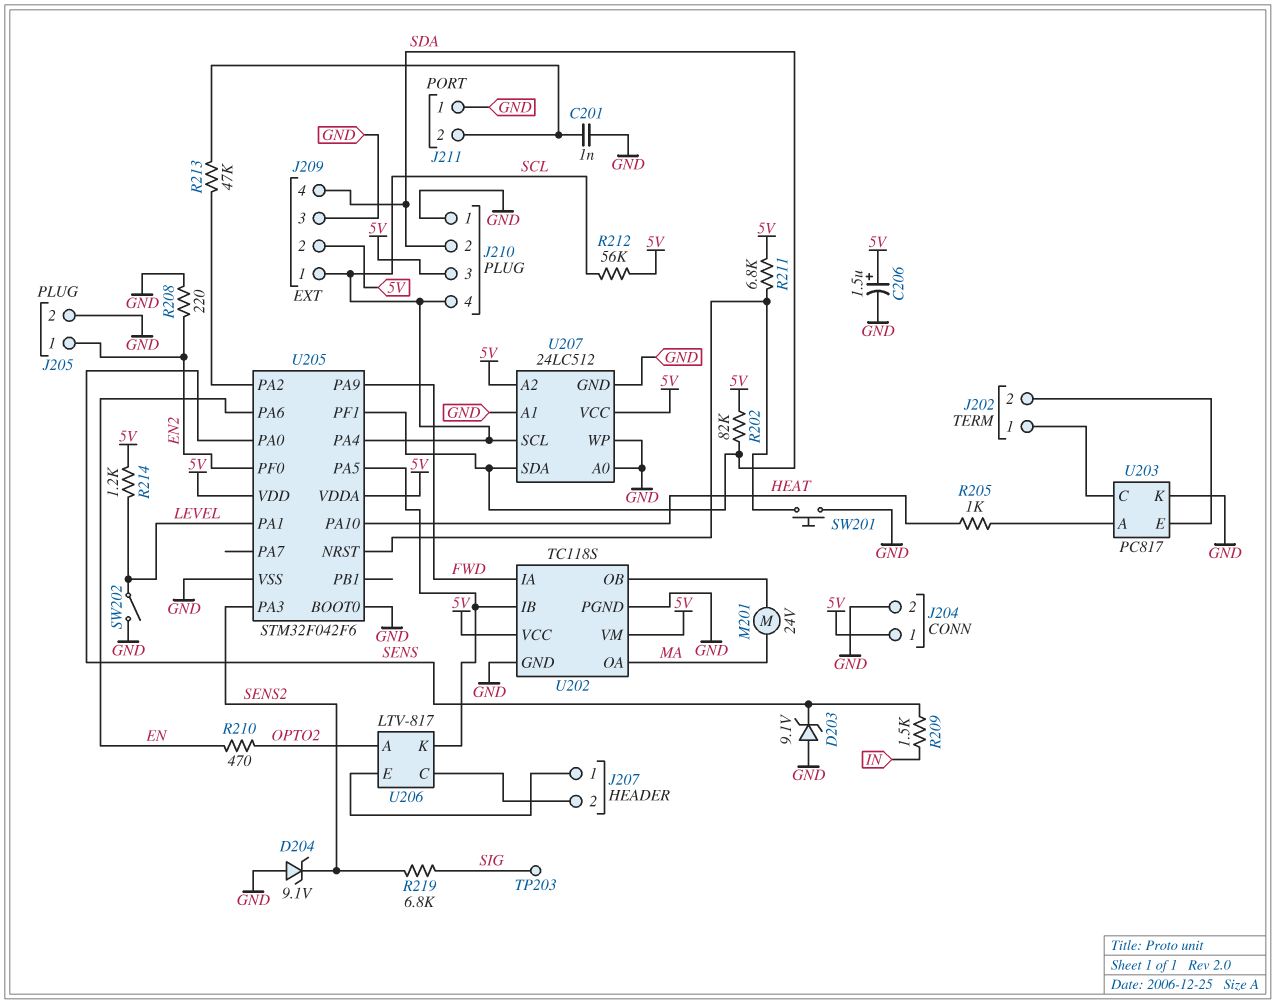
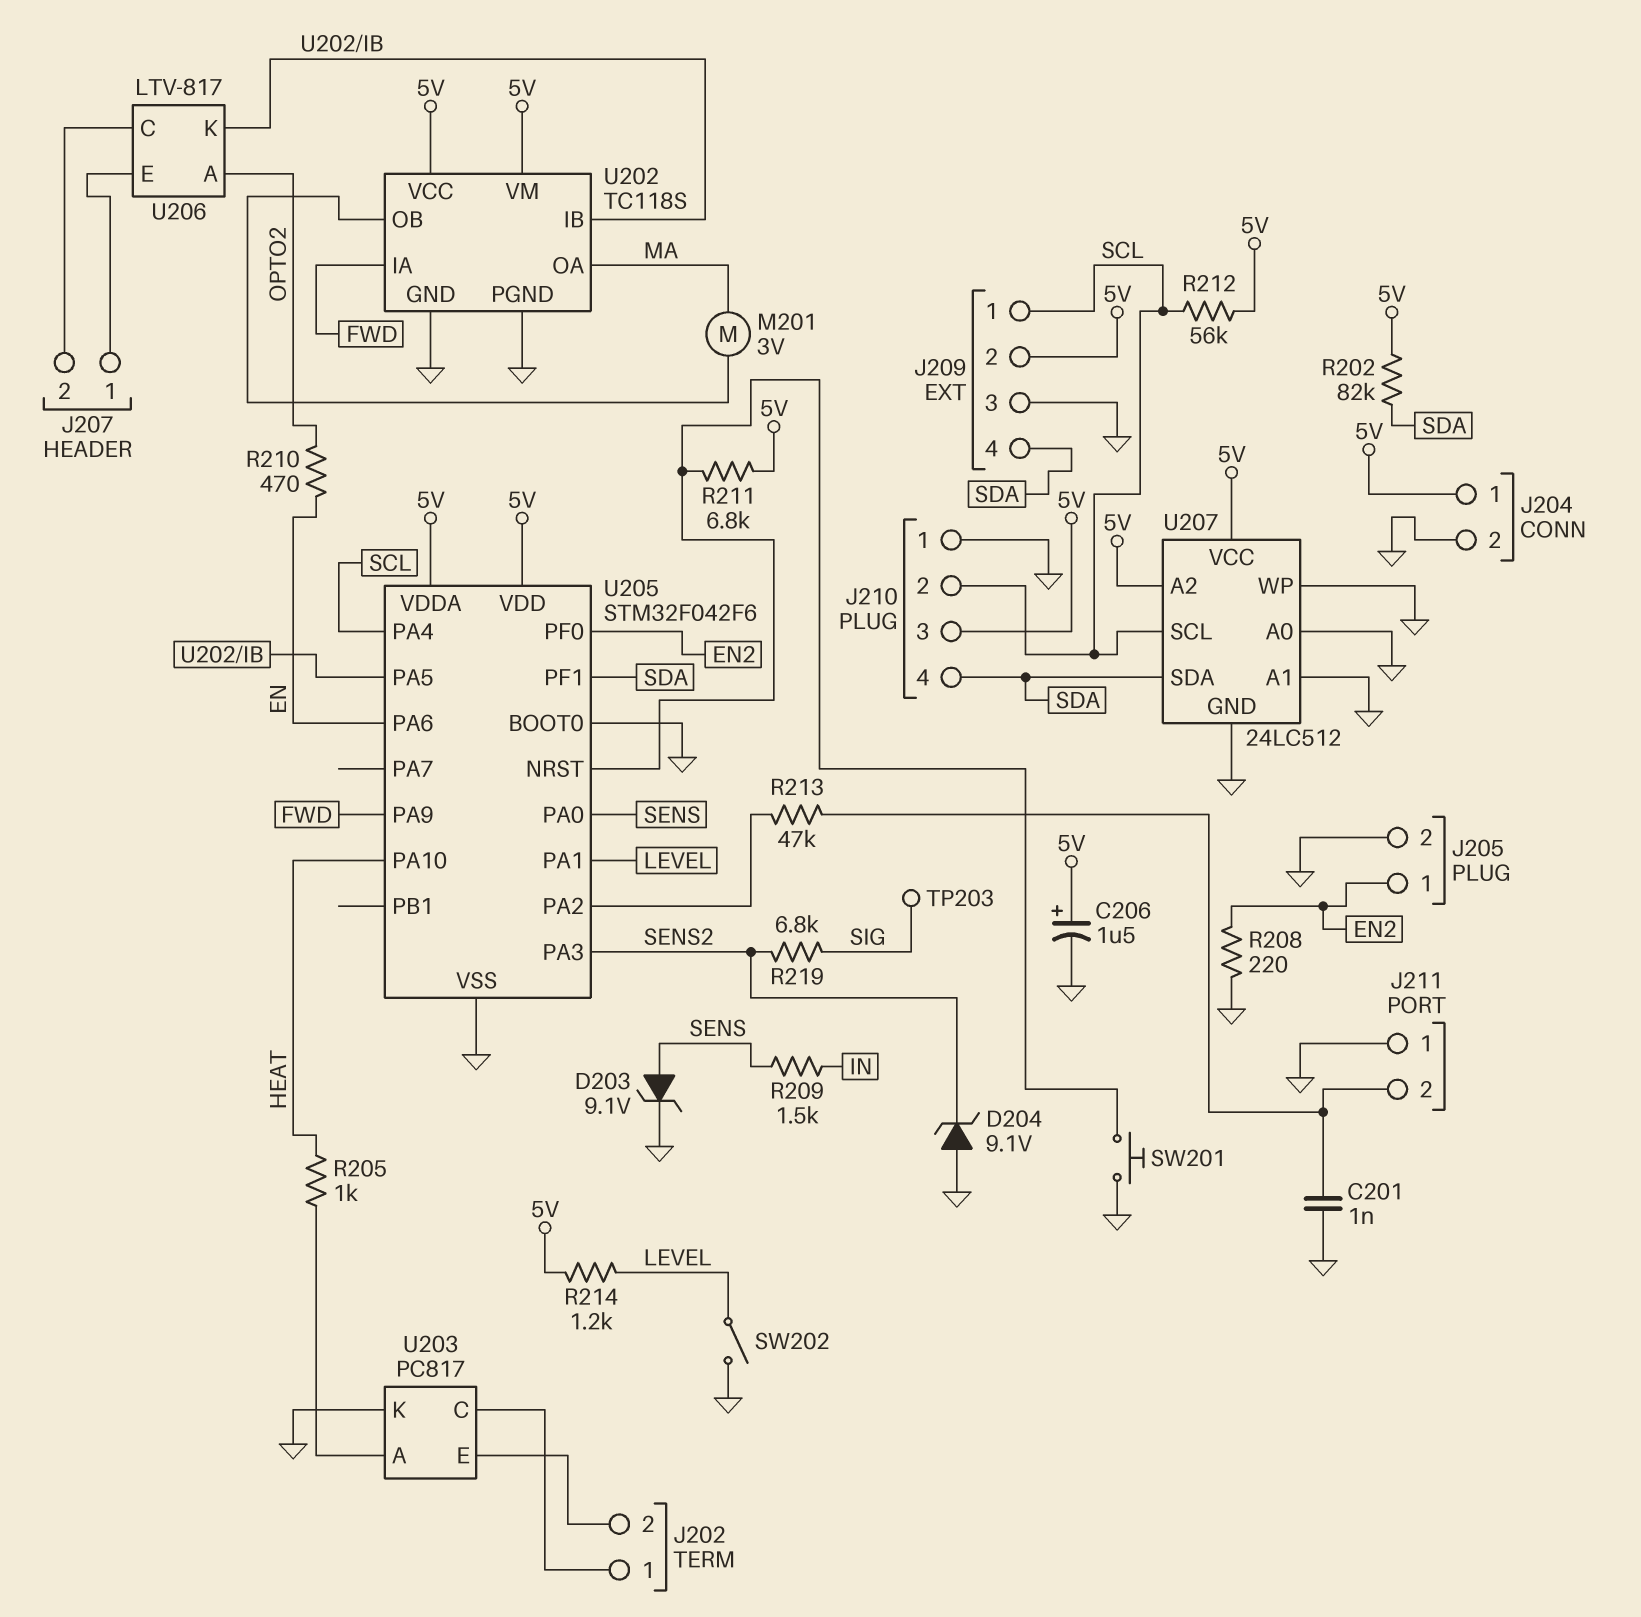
D203: zener 9.1V (A GND, K SENS) -> zener 9.1V (A SENS, K GND)
J210 pin 2: SDA -> SCL
J210 pin 4: SCL -> SDA
M201: motor 24V (MA, U202/OB) -> motor 3V (MA, U202/OB)

